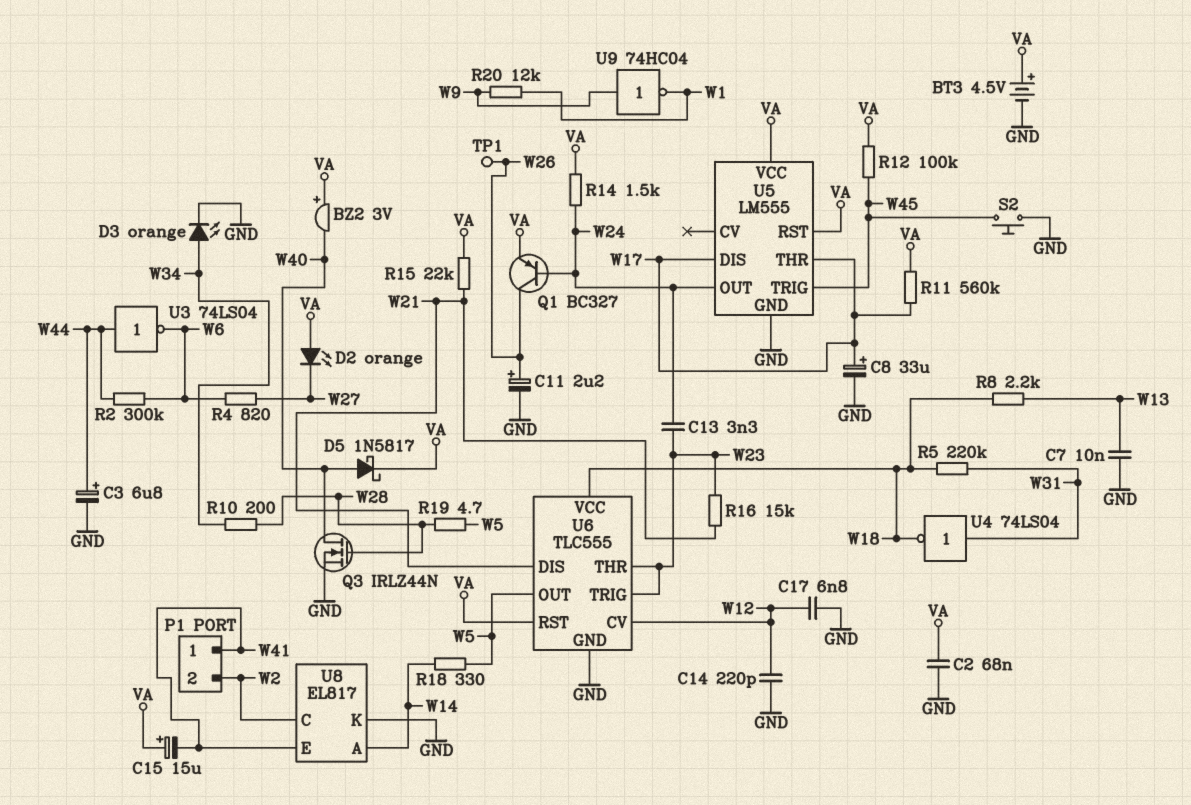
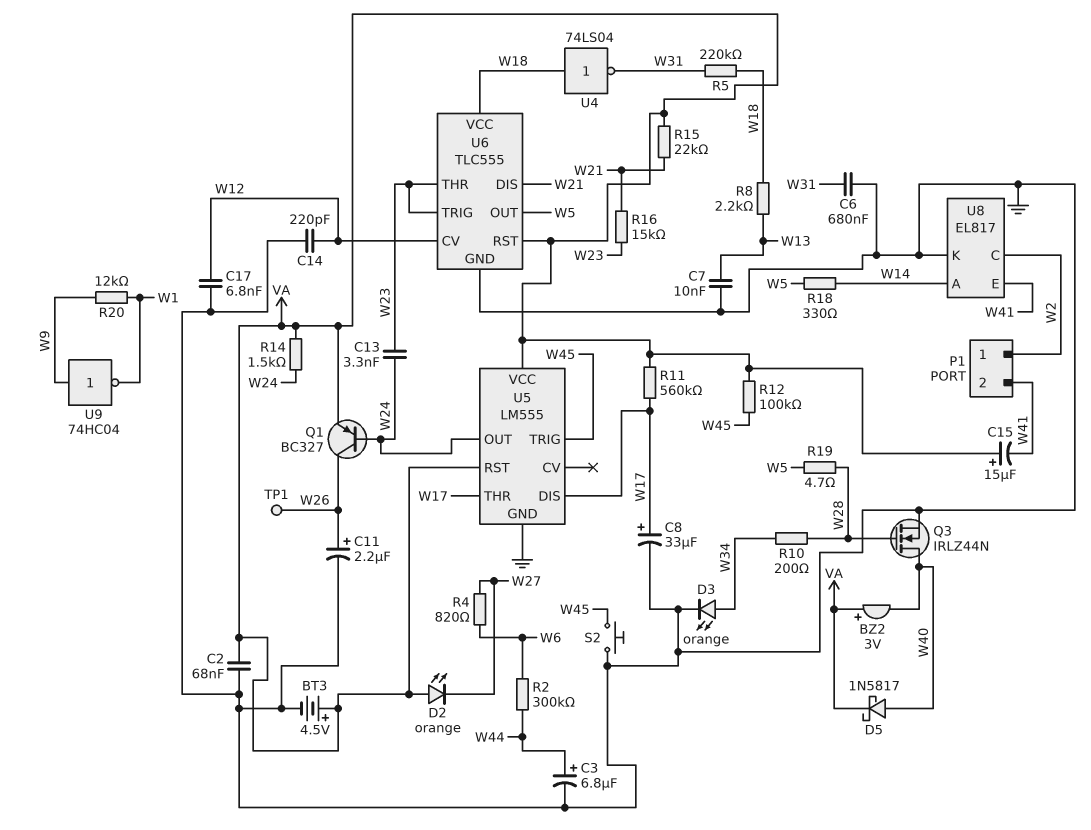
C6: none -> 680nF (GND, W31)
P1 pin 1: W41 -> W2
P1 pin 2: W2 -> W41
U3: NOT 74LS04 (in W44, out W6) -> none
U4: NOT 74LS04 (in W31, out W18) -> NOT 74LS04 (in W18, out W31)

